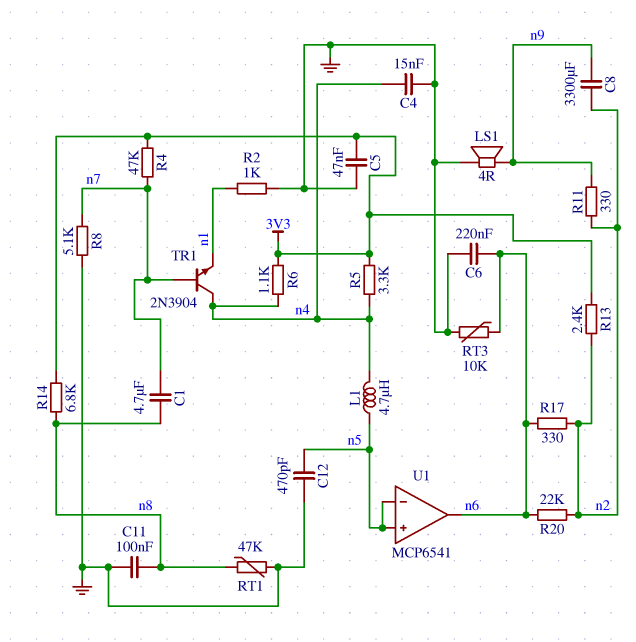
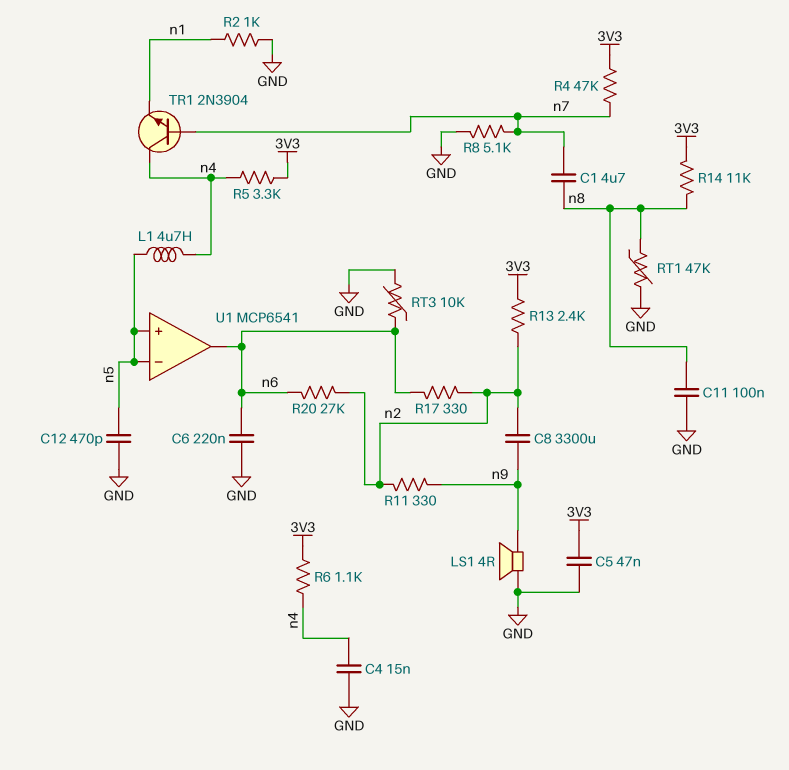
R14: 6.8k (3V3, n8) -> 11k (3V3, n8)
R20: 22k (n2, n6) -> 27k (n2, n6)

